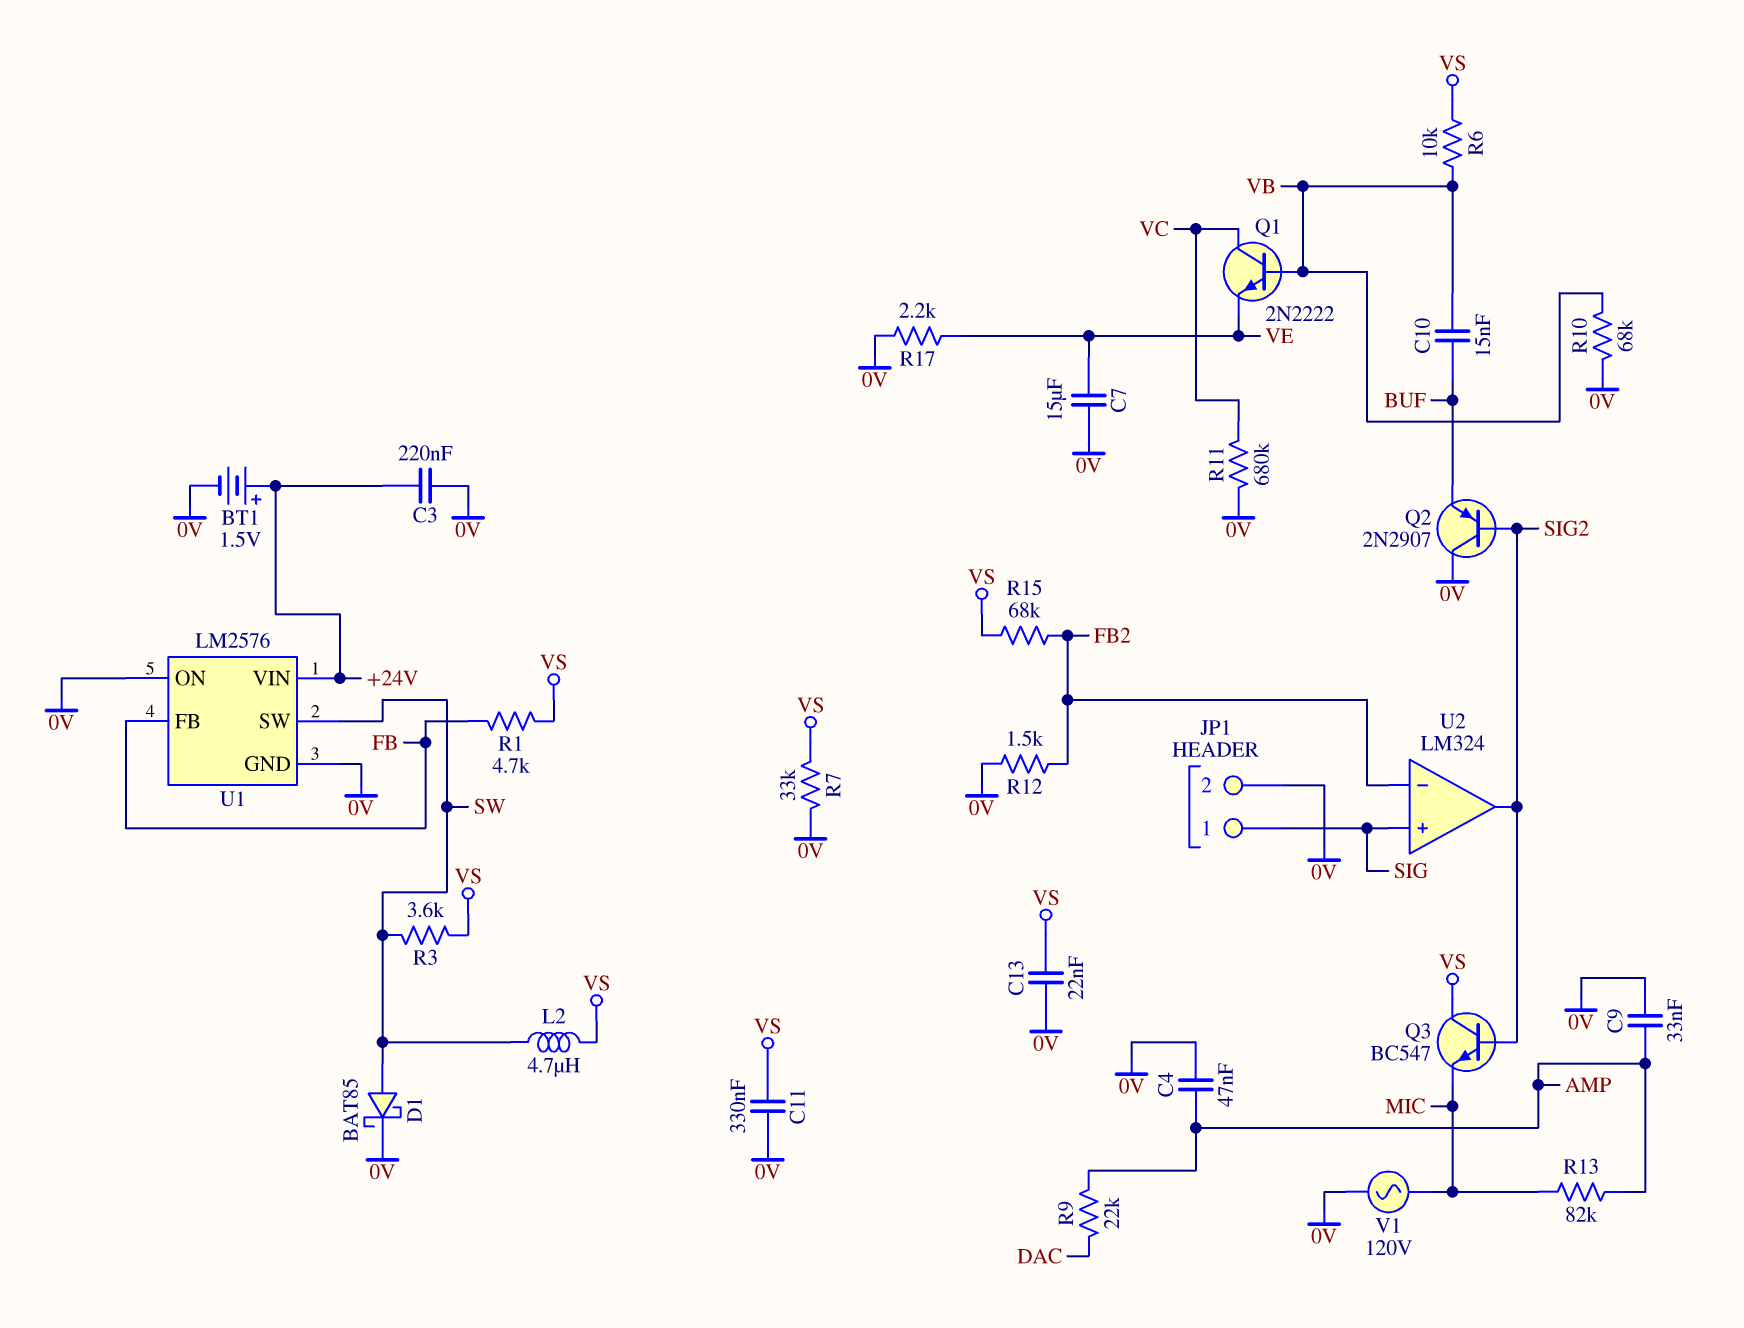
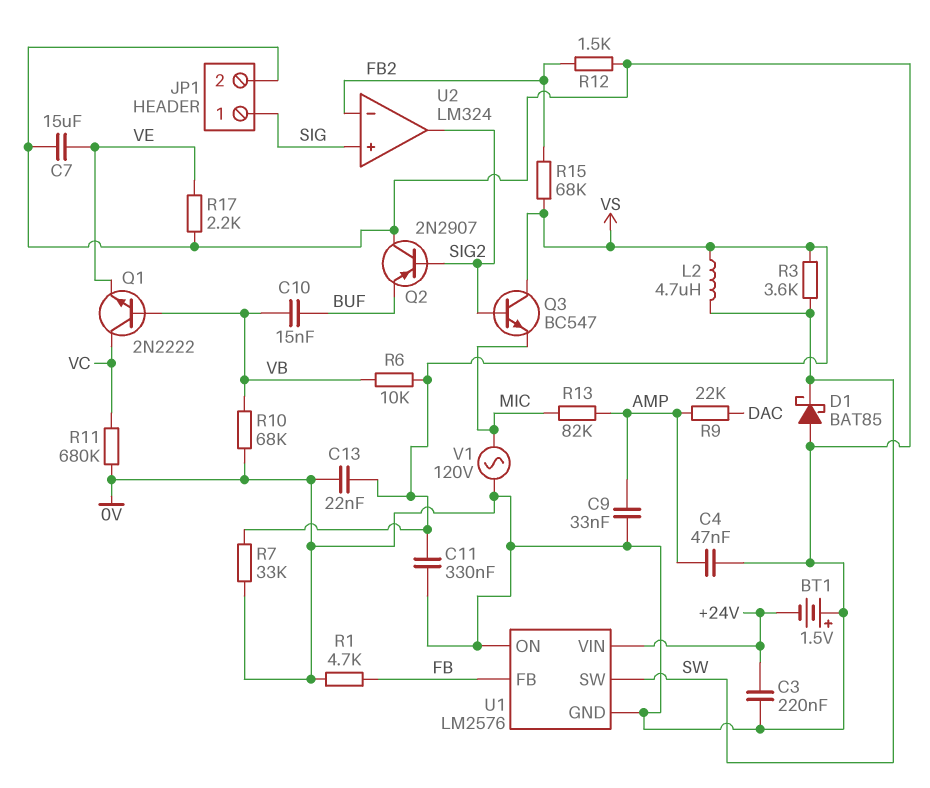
BT1: 1.5V (plus +24V, minus 0V) -> 1.5V (plus 0V, minus +24V)
D1: schottky BAT85 (A SW, K 0V) -> schottky BAT85 (A 0V, K SW)
R1: 4.7k (FB, VS) -> 4.7k (0V, FB)

